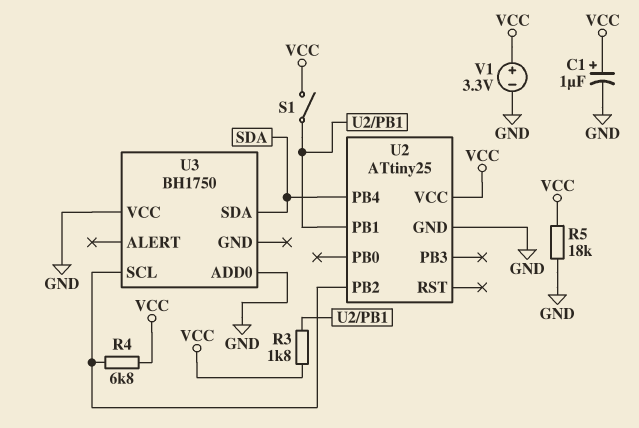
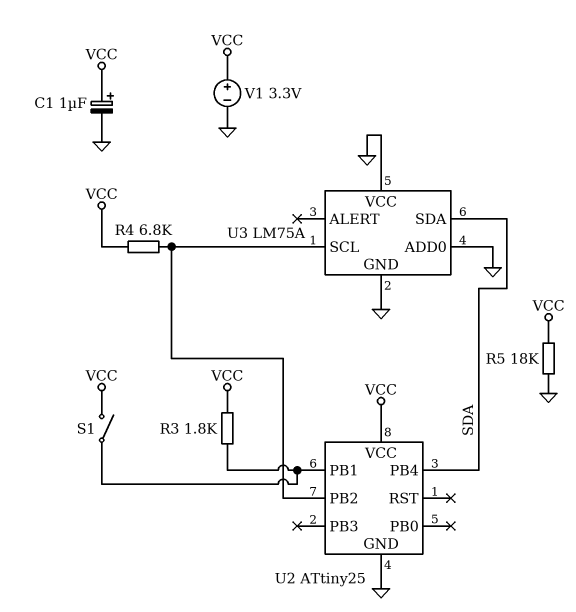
U3: BH1750 -> LM75A
U3 pin GND: none -> GND

